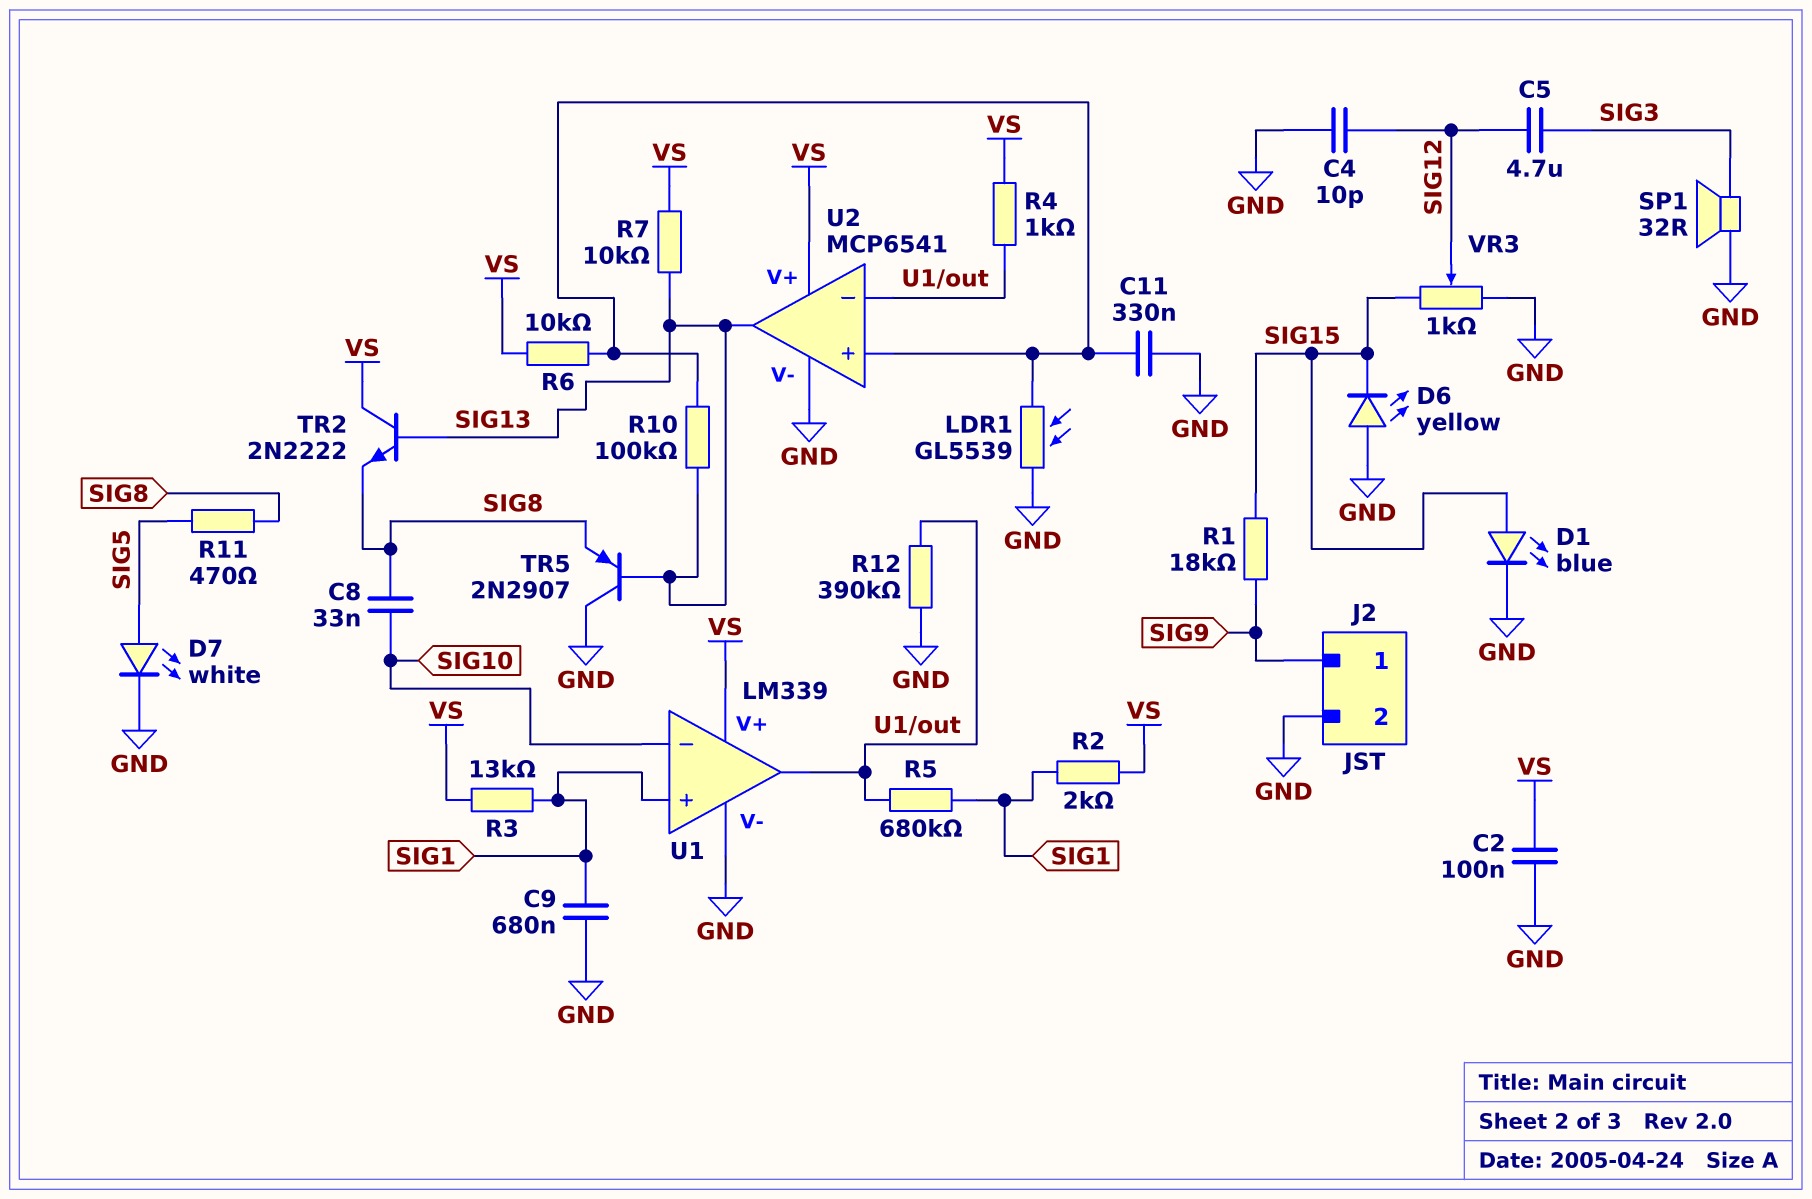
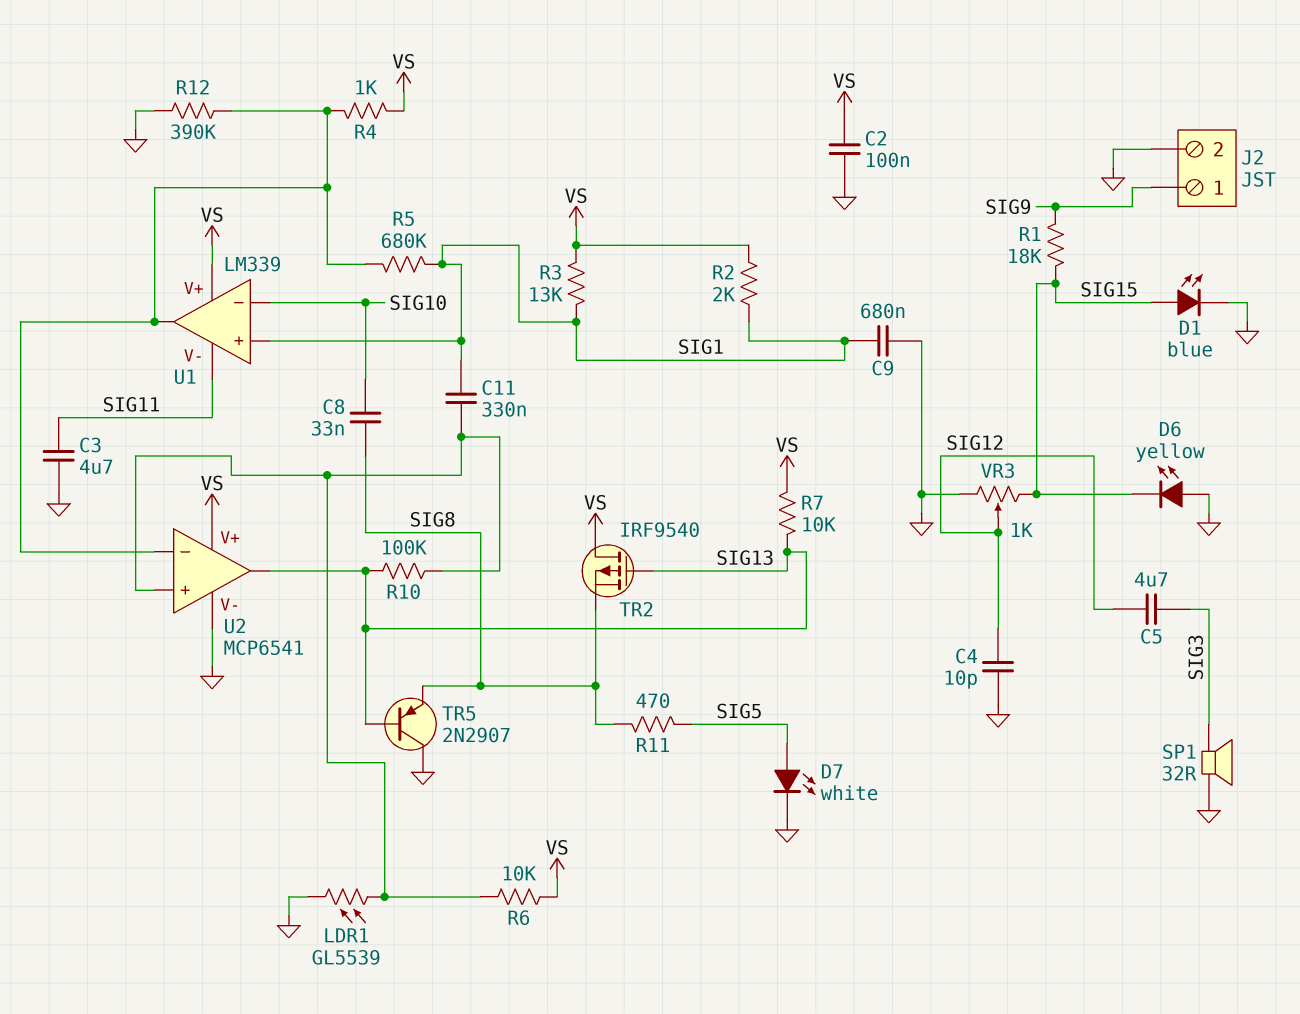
C3: none -> 4.7uF (GND, SIG11)
C11: 330nF (GND, U2/in+) -> 330nF (SIG1, U2/in+)
TR2: NPN 2N2222 (B SIG13, C VS, E SIG8) -> PMOS IRF9540 (G SIG13, D VS, S SIG8)
U1 pin V-: GND -> SIG11

